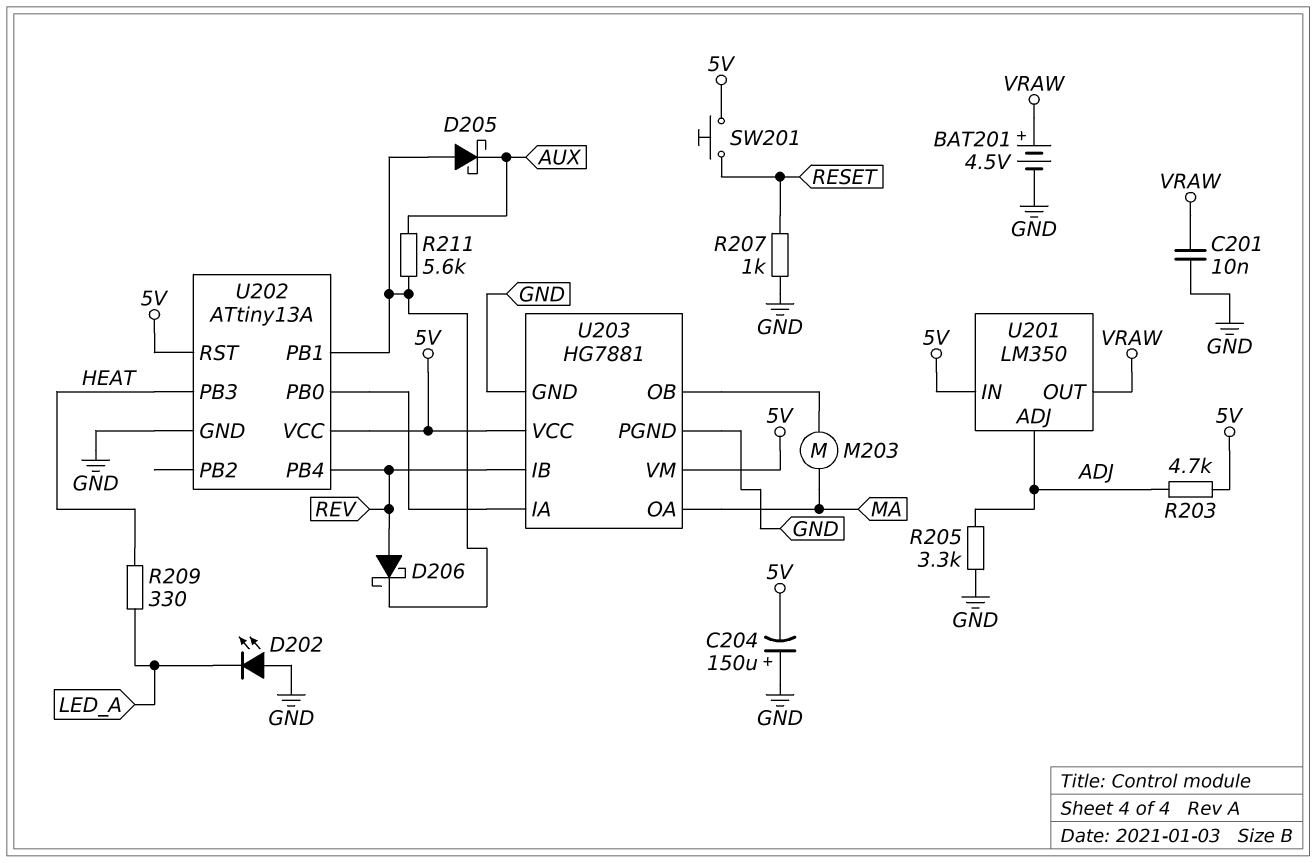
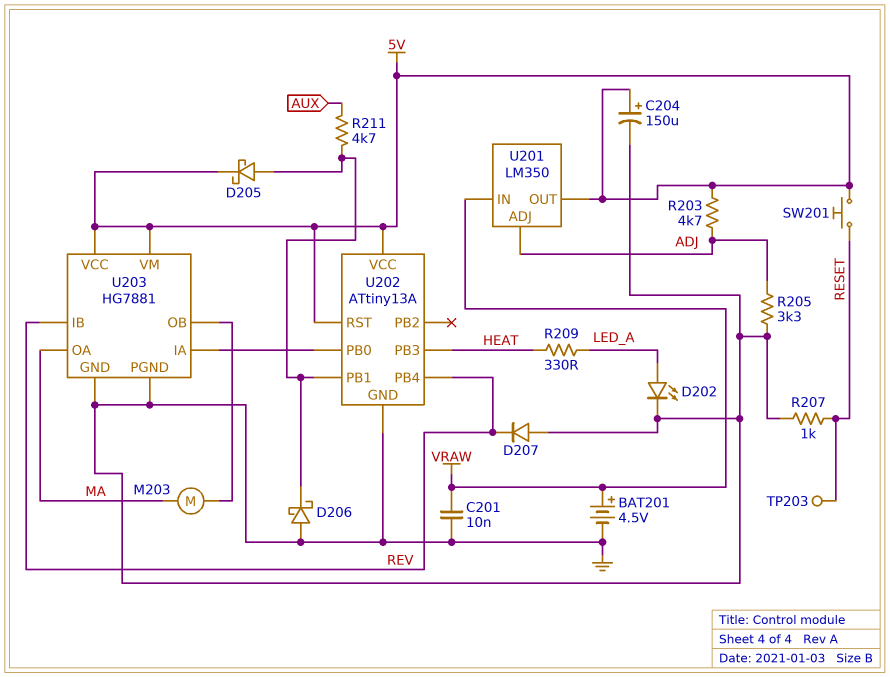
C204: 150uF (plus GND, minus 5V) -> 150uF (plus 5V, minus GND)
D202: LED (A GND, K LED_A) -> LED (A LED_A, K GND)
D205: schottky (A U202/PB1, K AUX) -> schottky (A U202/PB1, K 5V)
D206: schottky (A REV, K U202/PB1) -> schottky (A GND, K U202/PB1)
D207: none -> diode (A GND, K REV)
R211: 5.6k (AUX, U202/PB1) -> 4.7k (AUX, U202/PB1)
TP203: none -> test point (RESET)
U201 pin IN: 5V -> VRAW
U201 pin OUT: VRAW -> 5V

